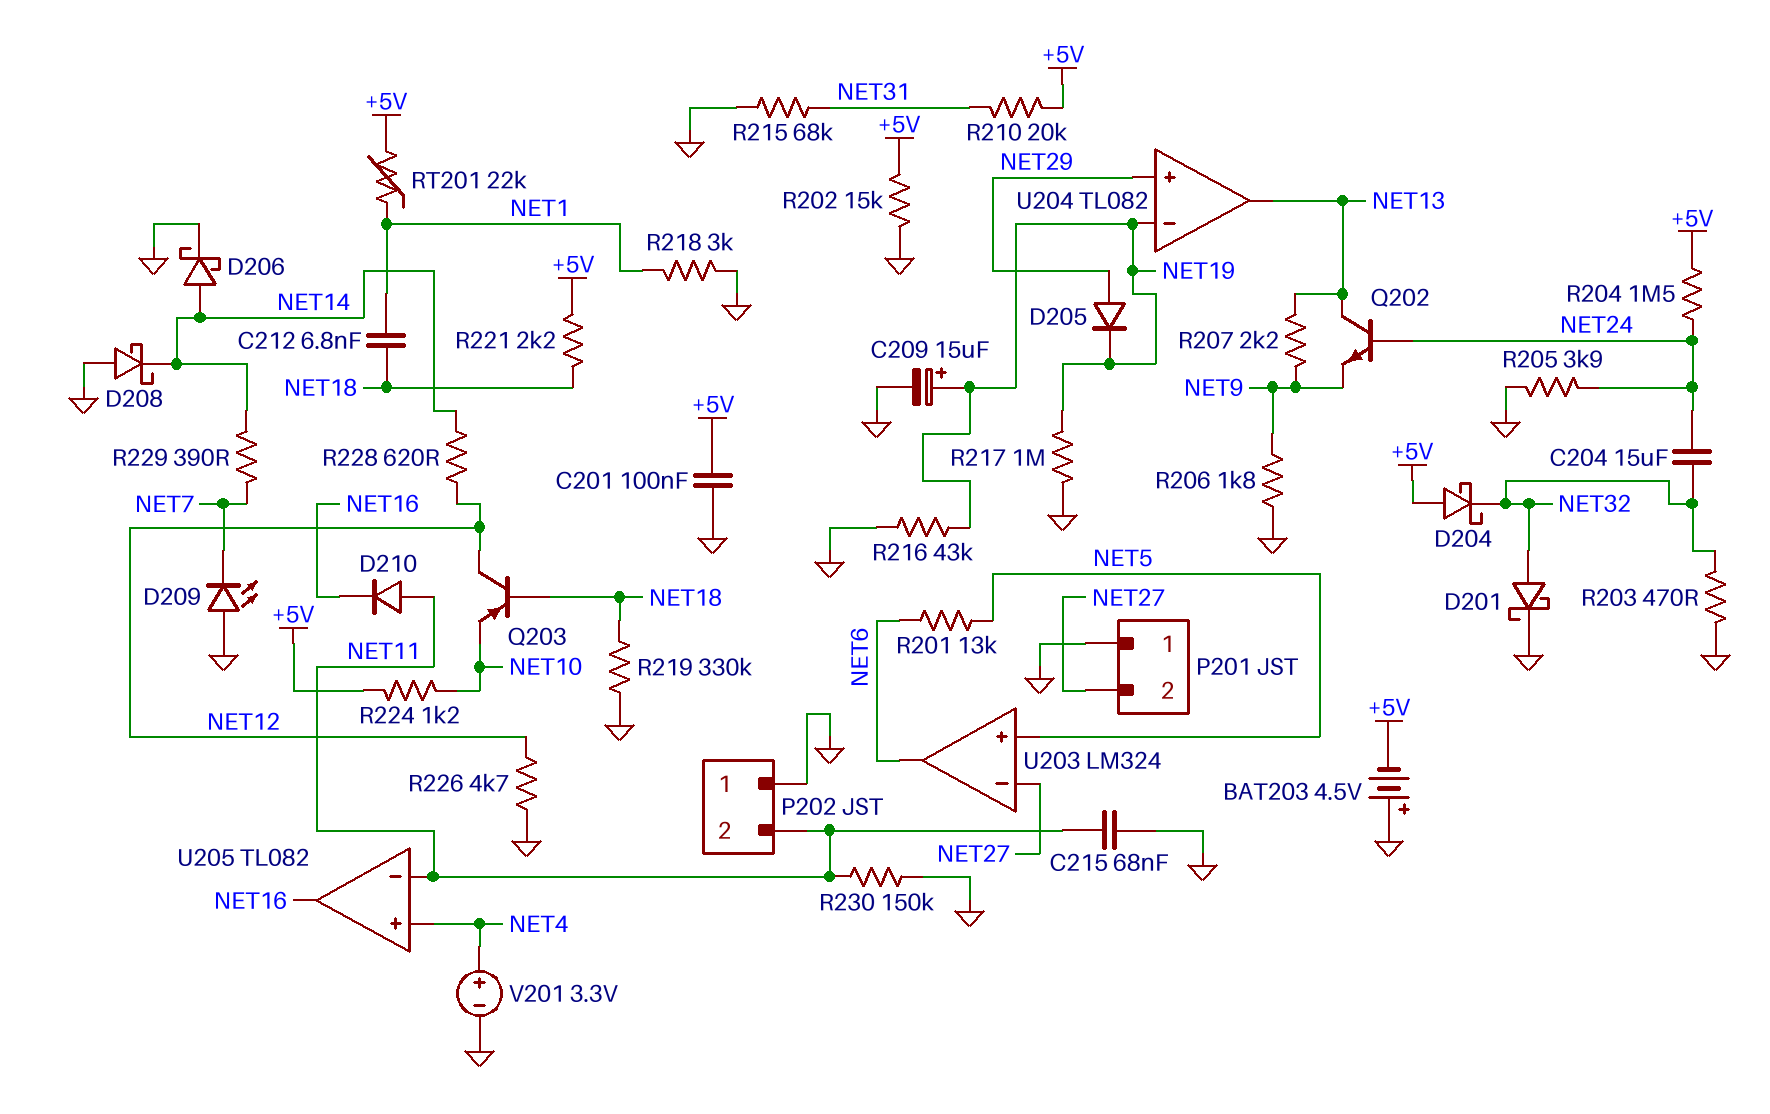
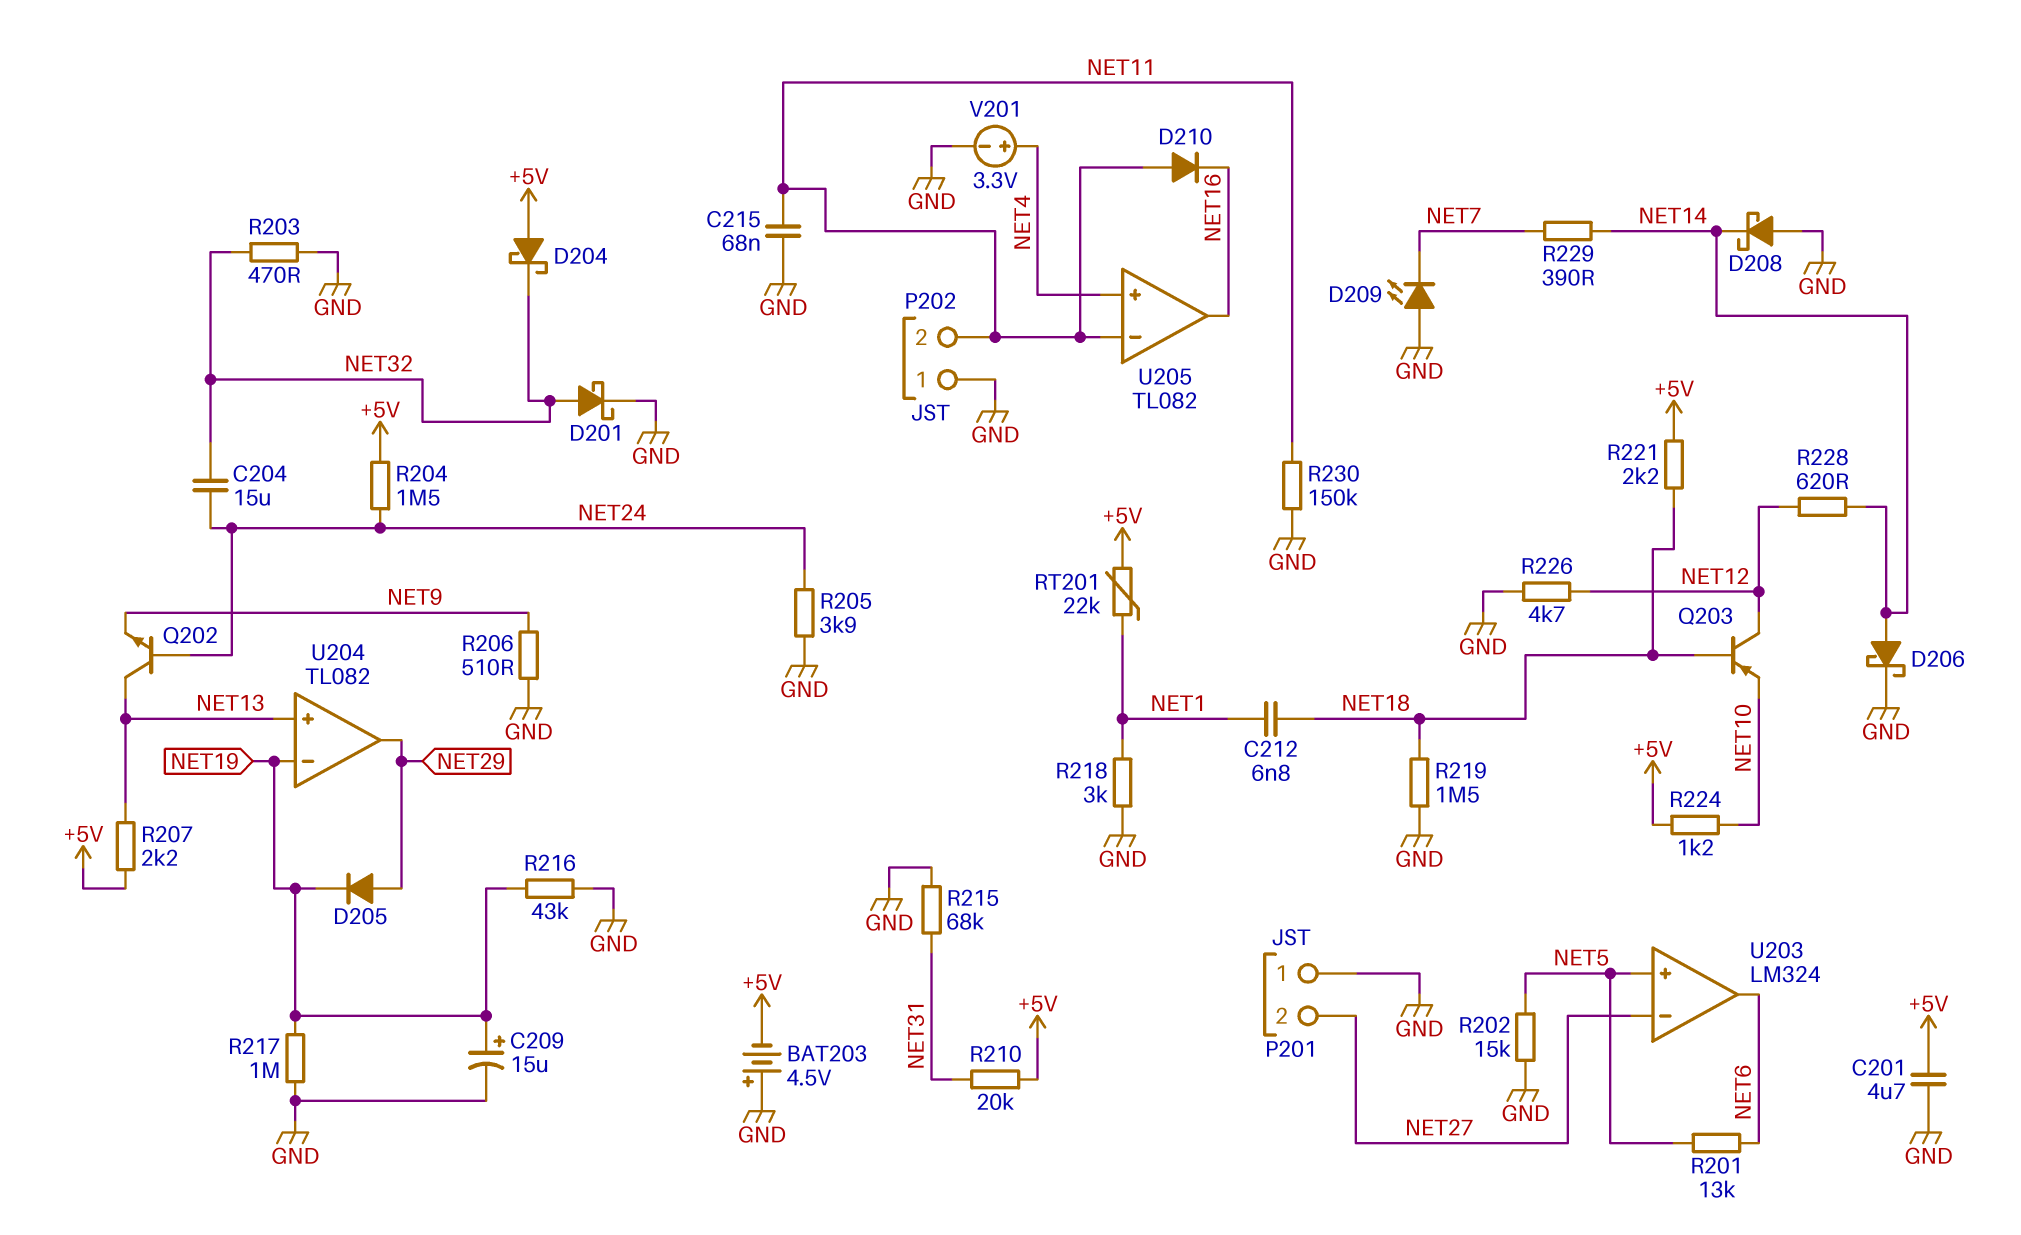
C201: 100nF (+5V, GND) -> 4.7uF (+5V, GND)
R202: 15k (+5V, GND) -> 15k (GND, NET5)
R206: 1.8k (GND, NET9) -> 510 (GND, NET9)
R207: 2.2k (NET9, NET13) -> 2.2k (+5V, NET13)
R219: 330k (GND, NET18) -> 1.5M (GND, NET18)
U204 pin in+: NET29 -> NET13
U204 pin out: NET13 -> NET29

